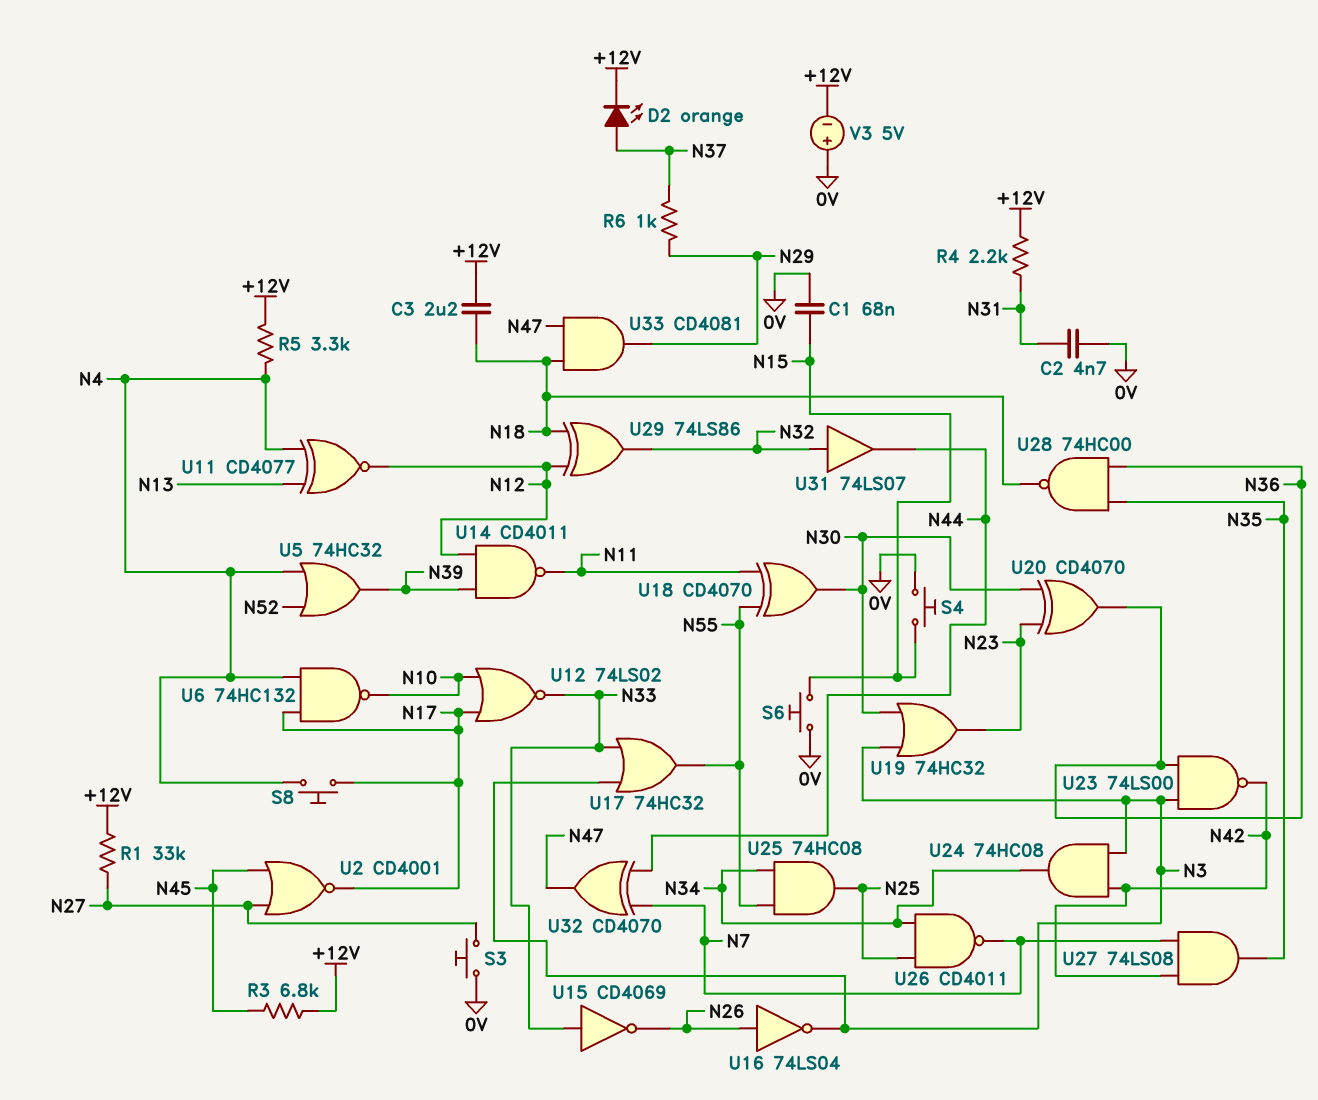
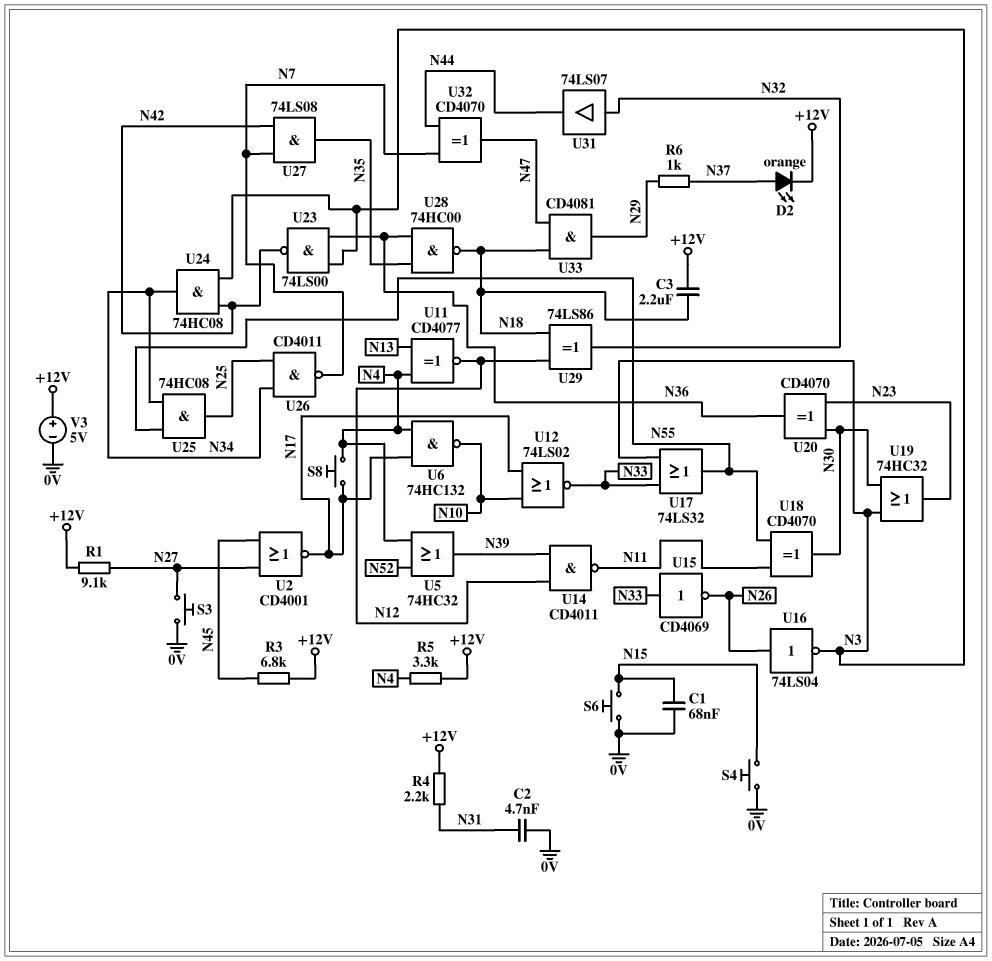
R1: 33k (+12V, N27) -> 9.1k (+12V, N27)
U17: OR 74HC32 (in N3, in N33, out N55) -> OR 74LS32 (in N3, in N33, out N55)
V3: 5V (plus 0V, minus +12V) -> 5V (plus +12V, minus 0V)

